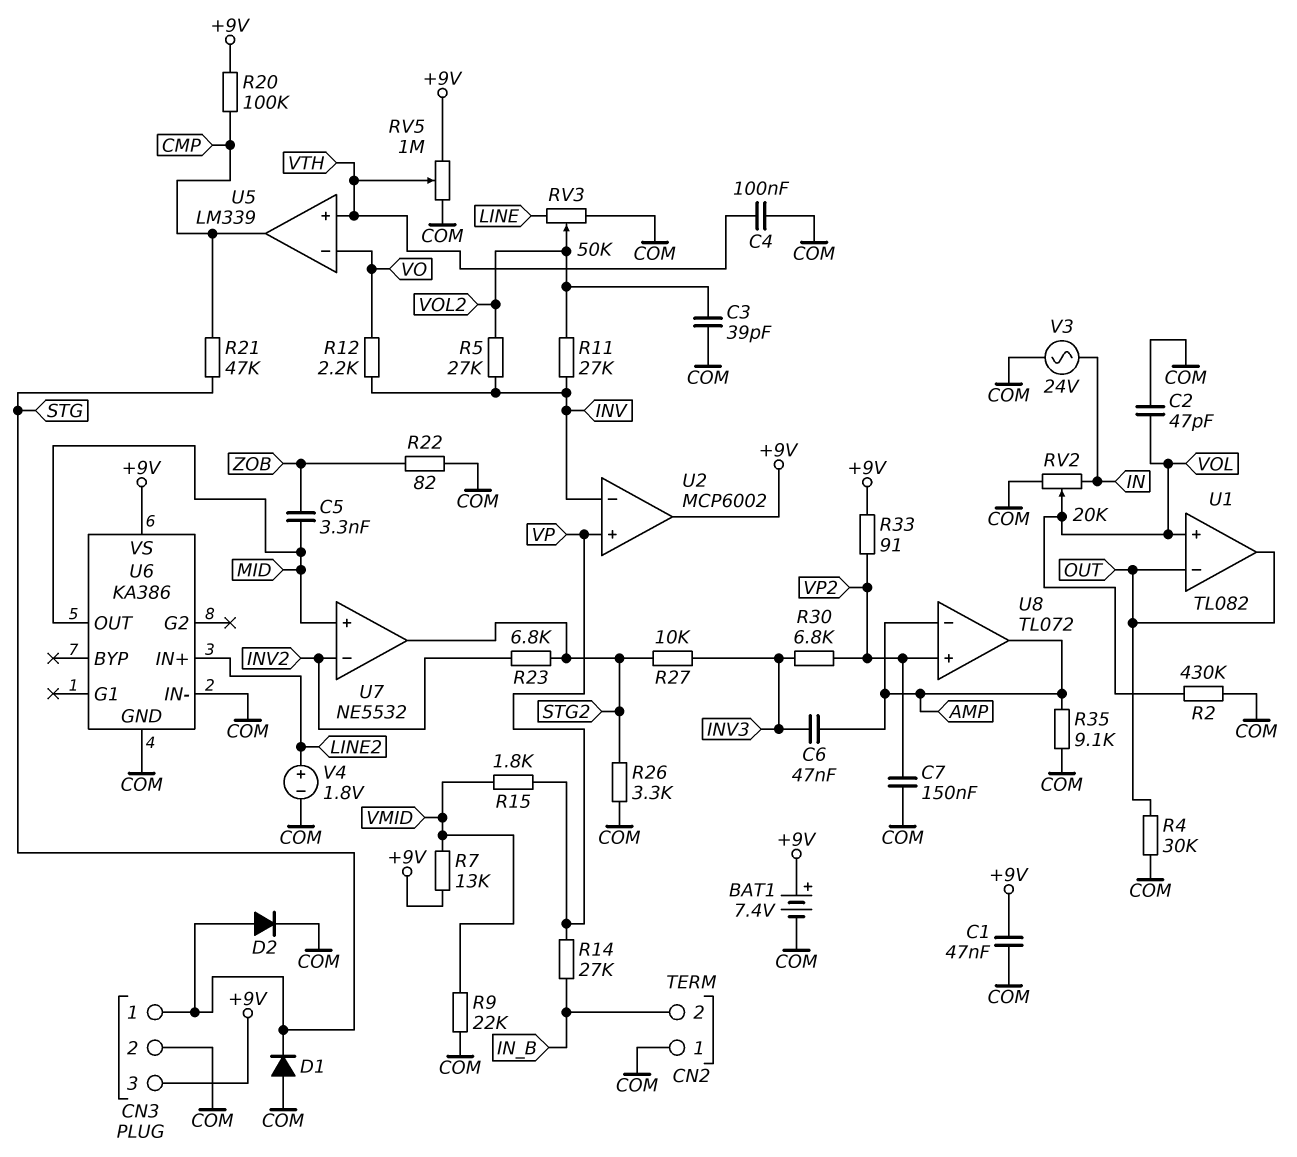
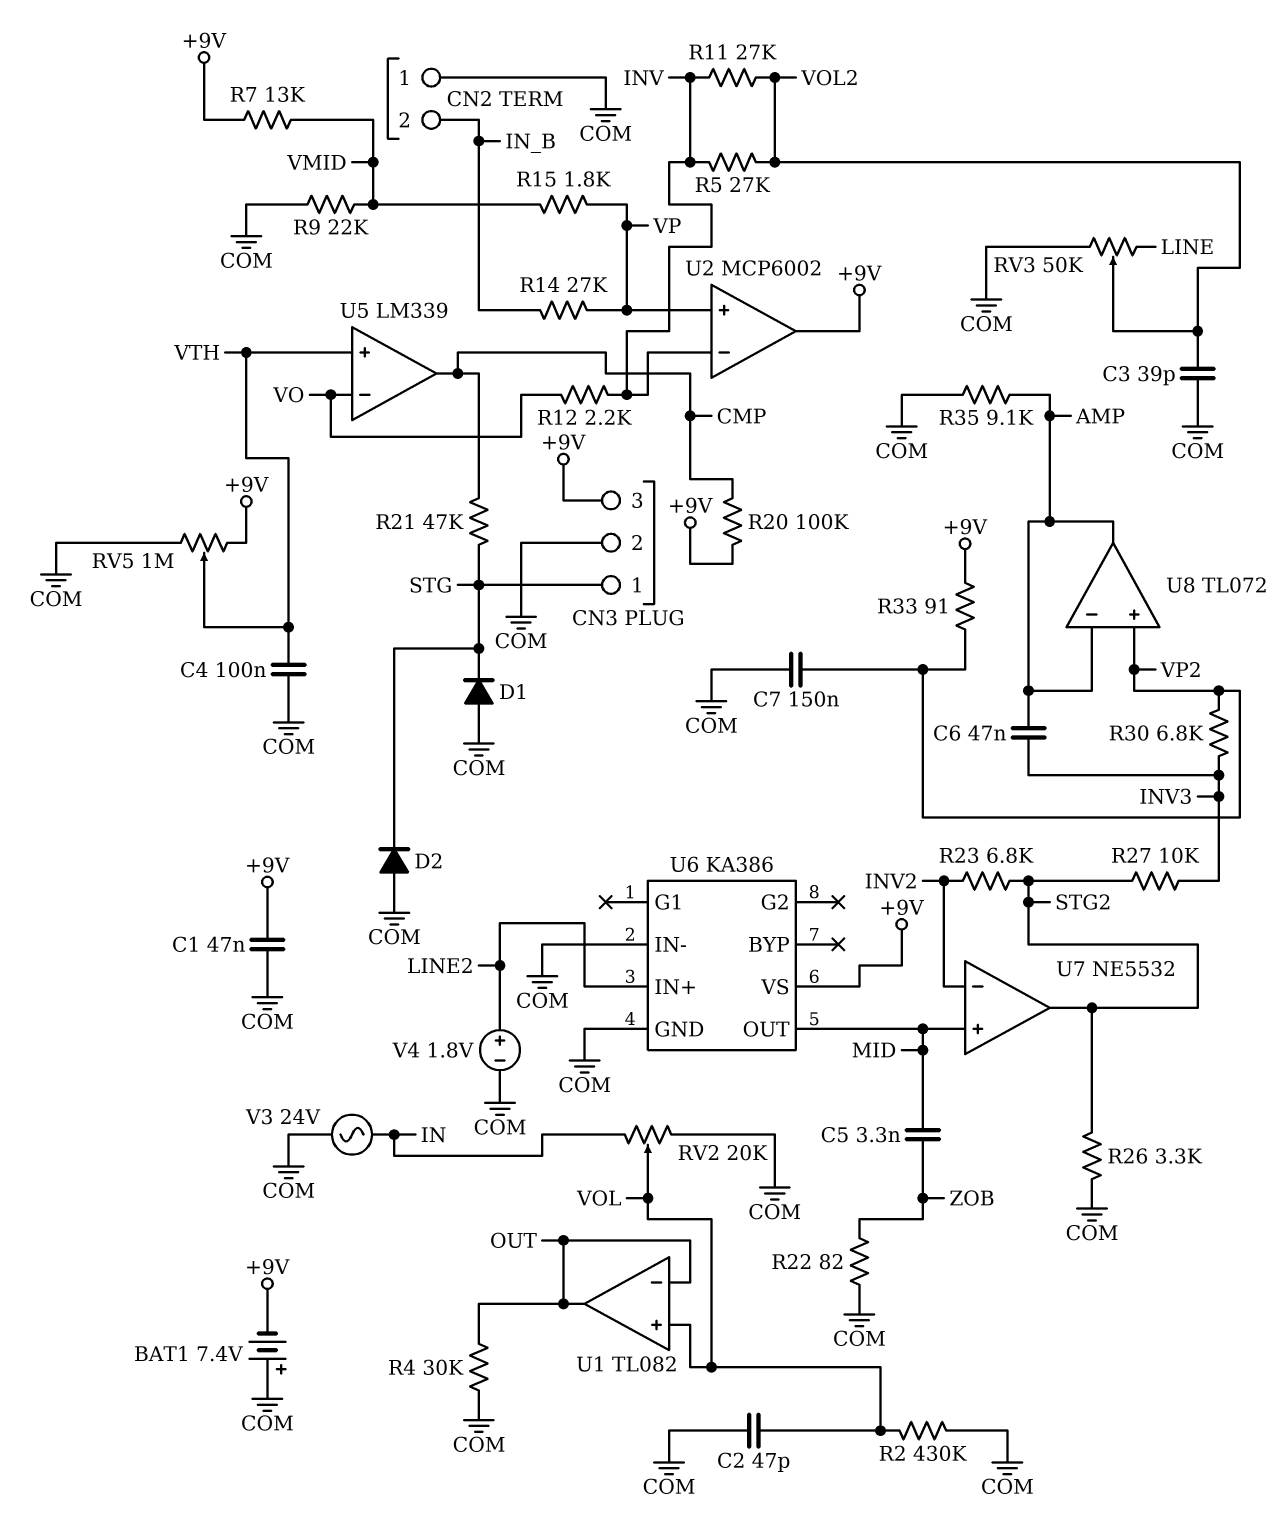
BAT1: 7.4V (plus +9V, minus COM) -> 7.4V (plus COM, minus +9V)
D2: diode (A STG, K COM) -> diode (A COM, K STG)

